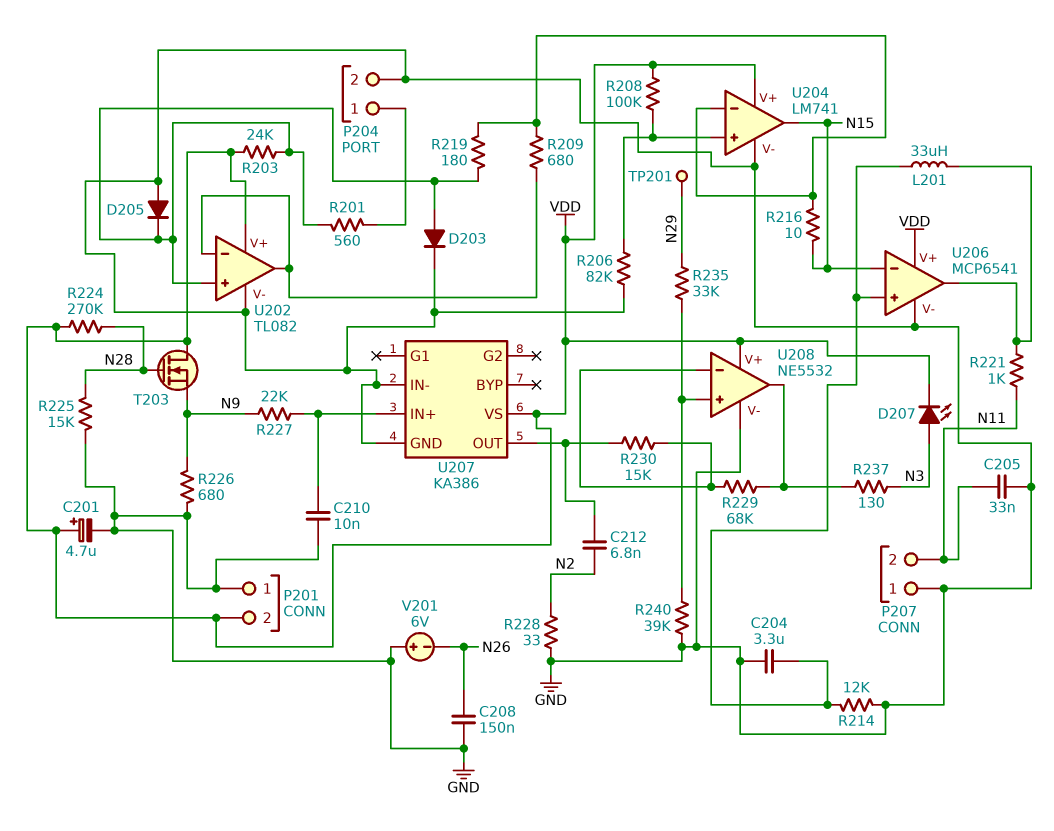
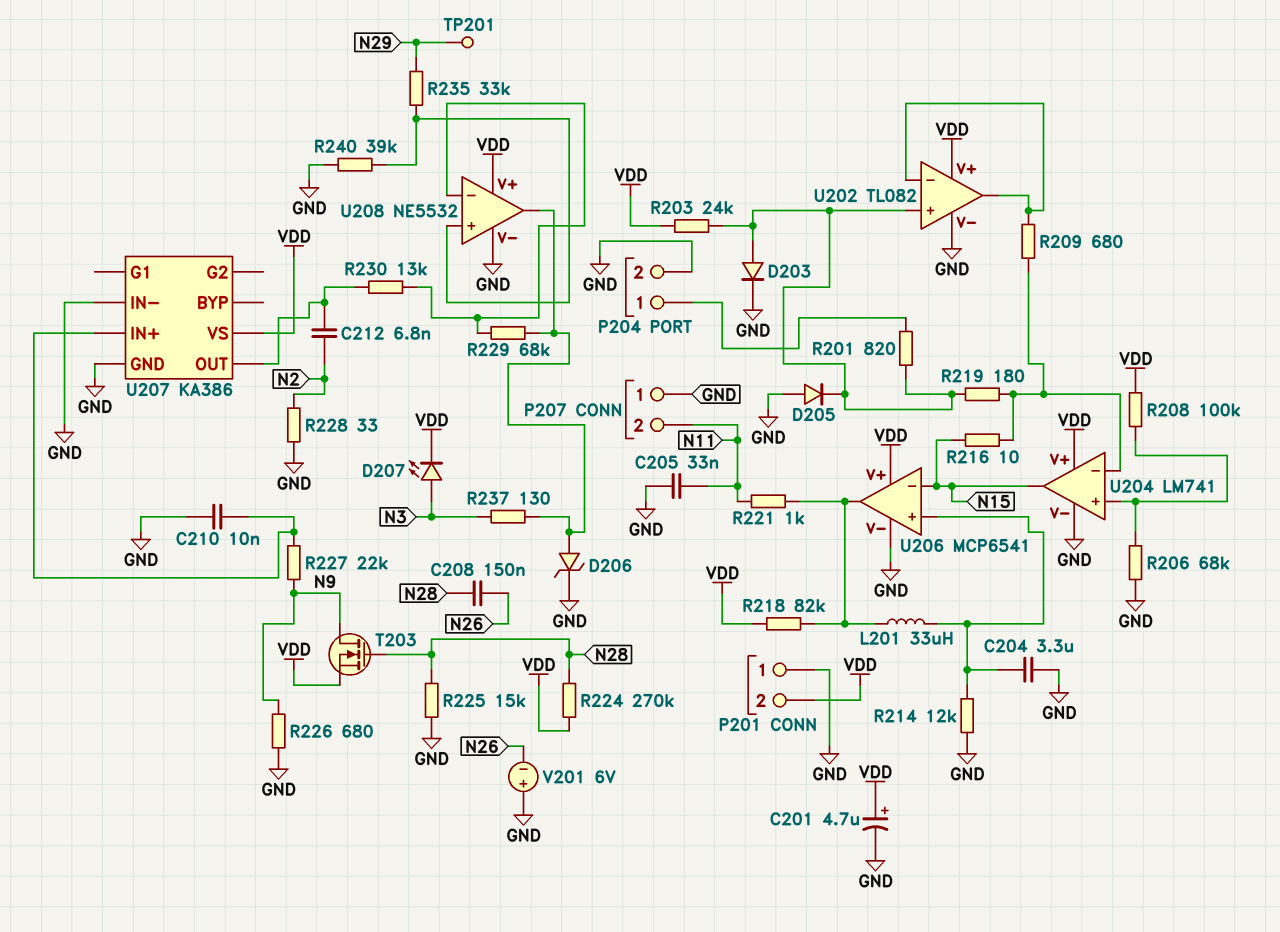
C208: 150nF (GND, N26) -> 150nF (N26, N28)
D206: none -> zener (A U208/out, K GND)
R201: 560 (P204/1, U202/in+) -> 820 (P204/1, U202/in+)
R206: 82k (GND, U204/in+) -> 68k (GND, U204/in+)
R218: none -> 82k (U206/out, VDD)
R230: 15k (U207/OUT, U208/in-) -> 13k (U207/OUT, U208/in-)
T203: NMOS (G N28, D VDD, S N9) -> NMOS (G N28, D N9, S VDD)

